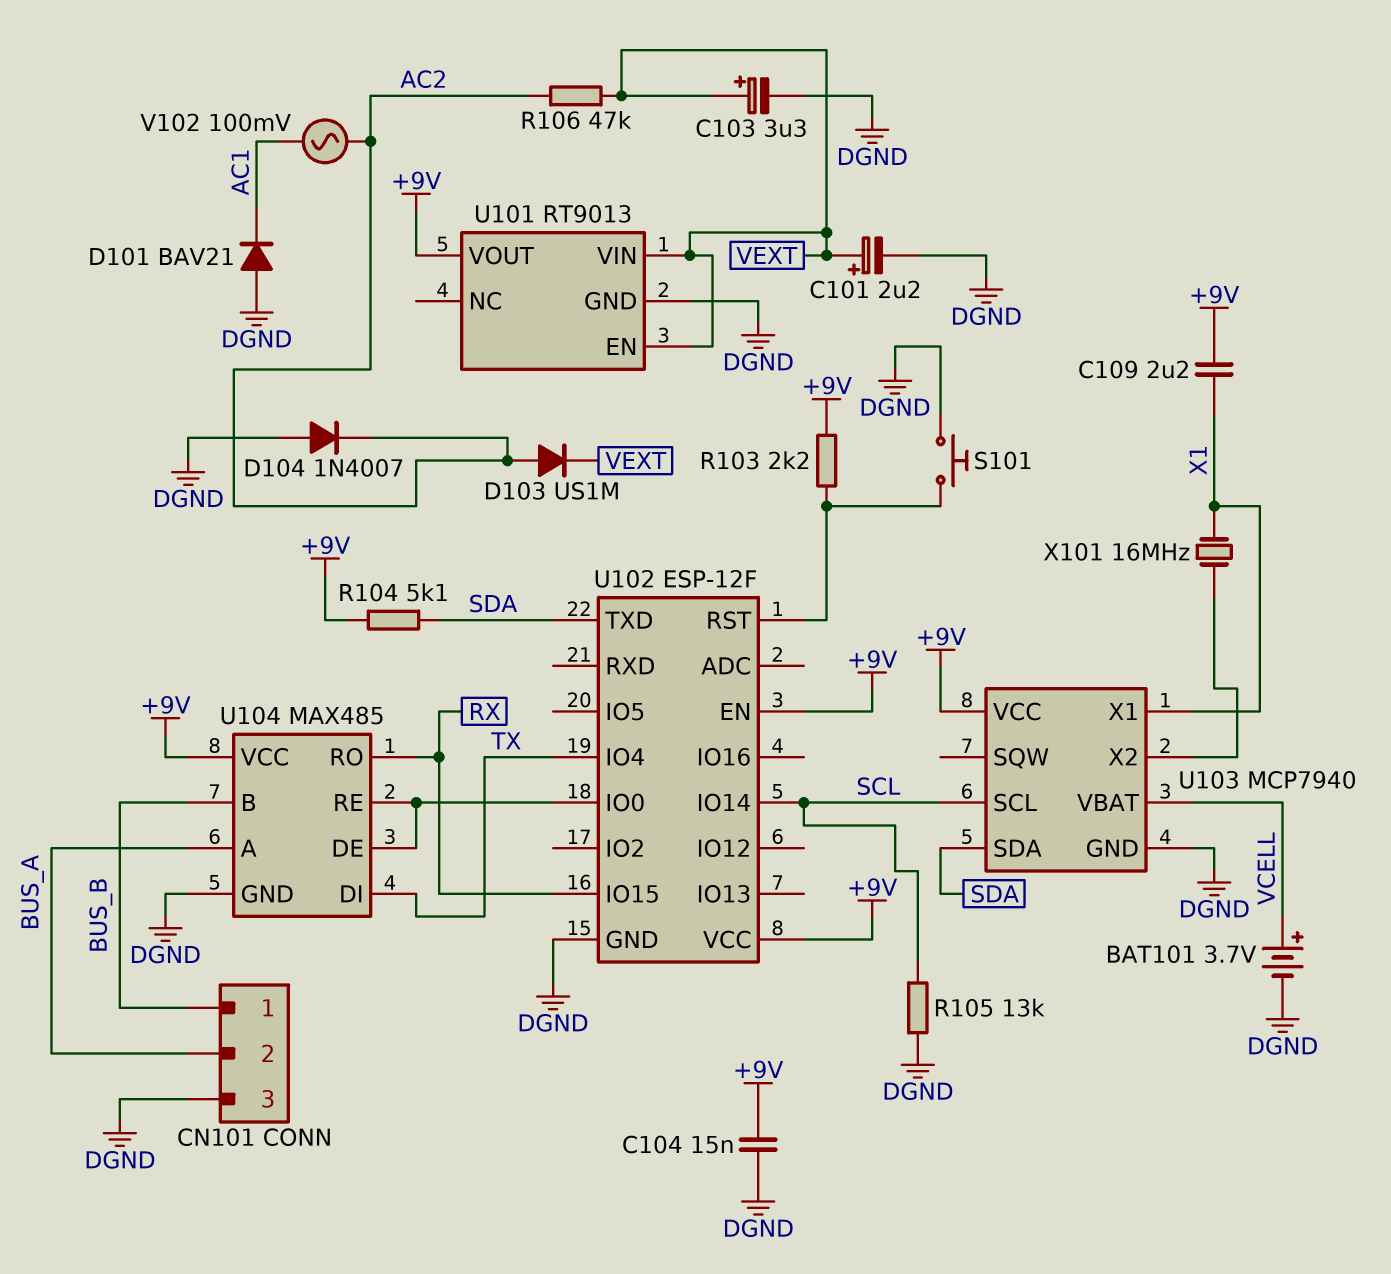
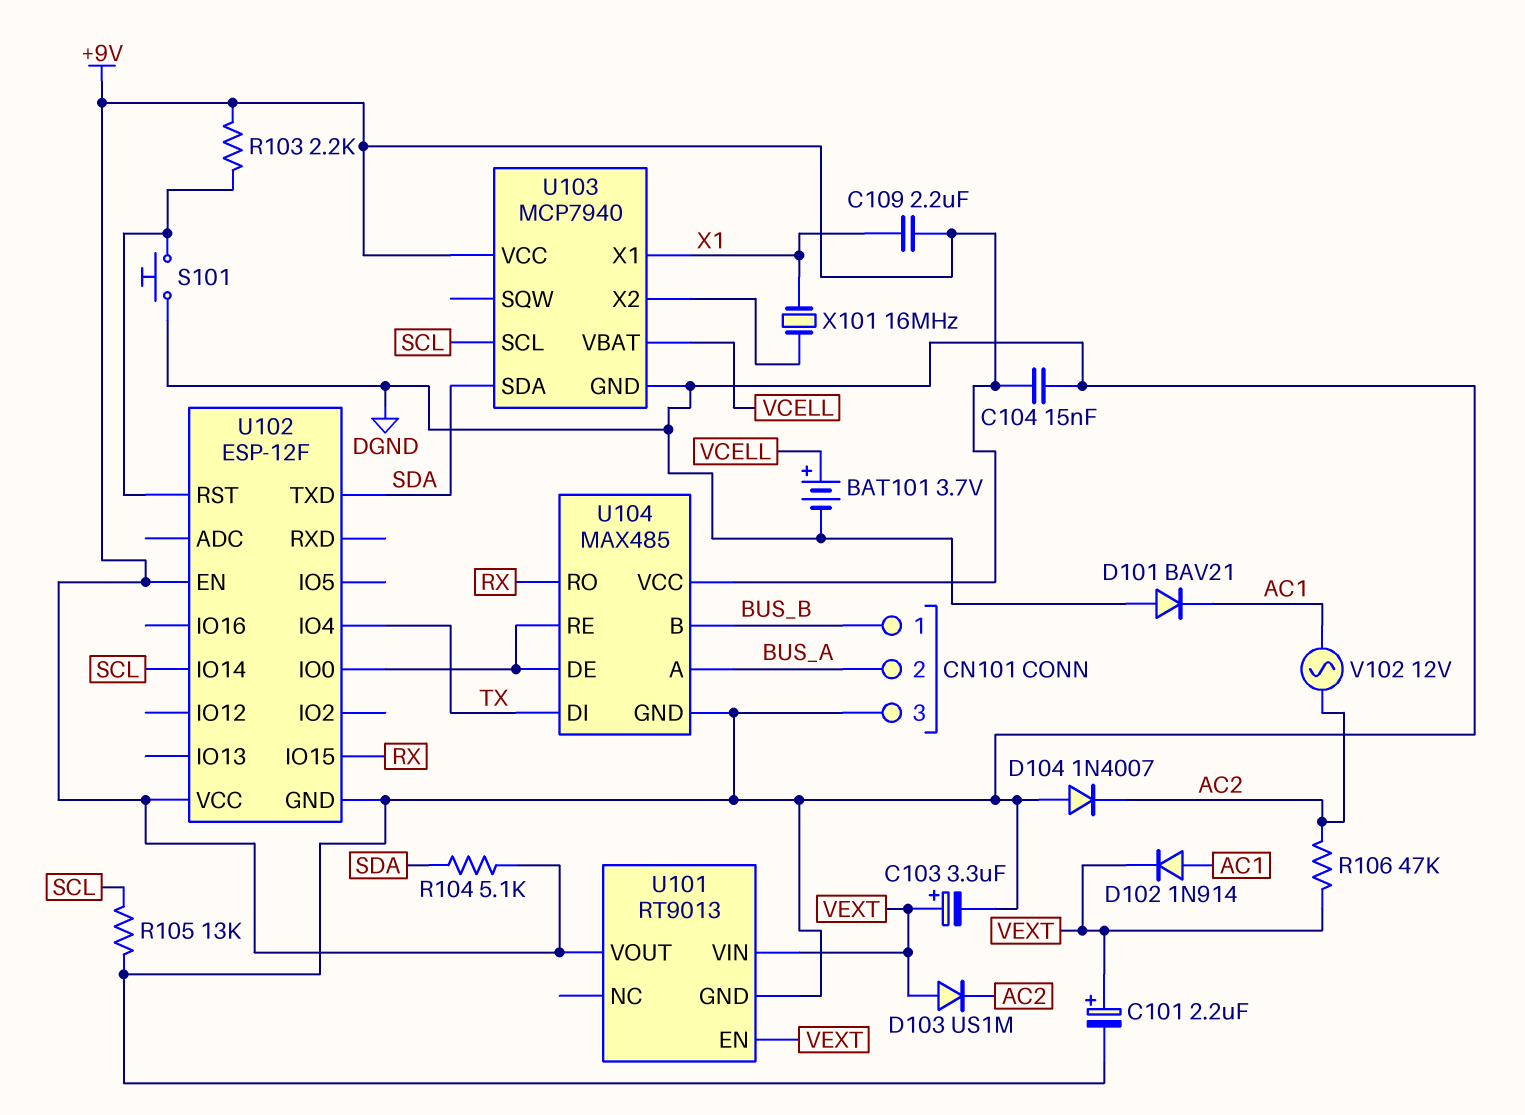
D102: none -> diode 1N914 (A AC1, K VEXT)
D103: diode US1M (A AC2, K VEXT) -> diode US1M (A VEXT, K AC2)
V102: AC 100mV (AC1, AC2) -> AC 12V (AC1, AC2)

